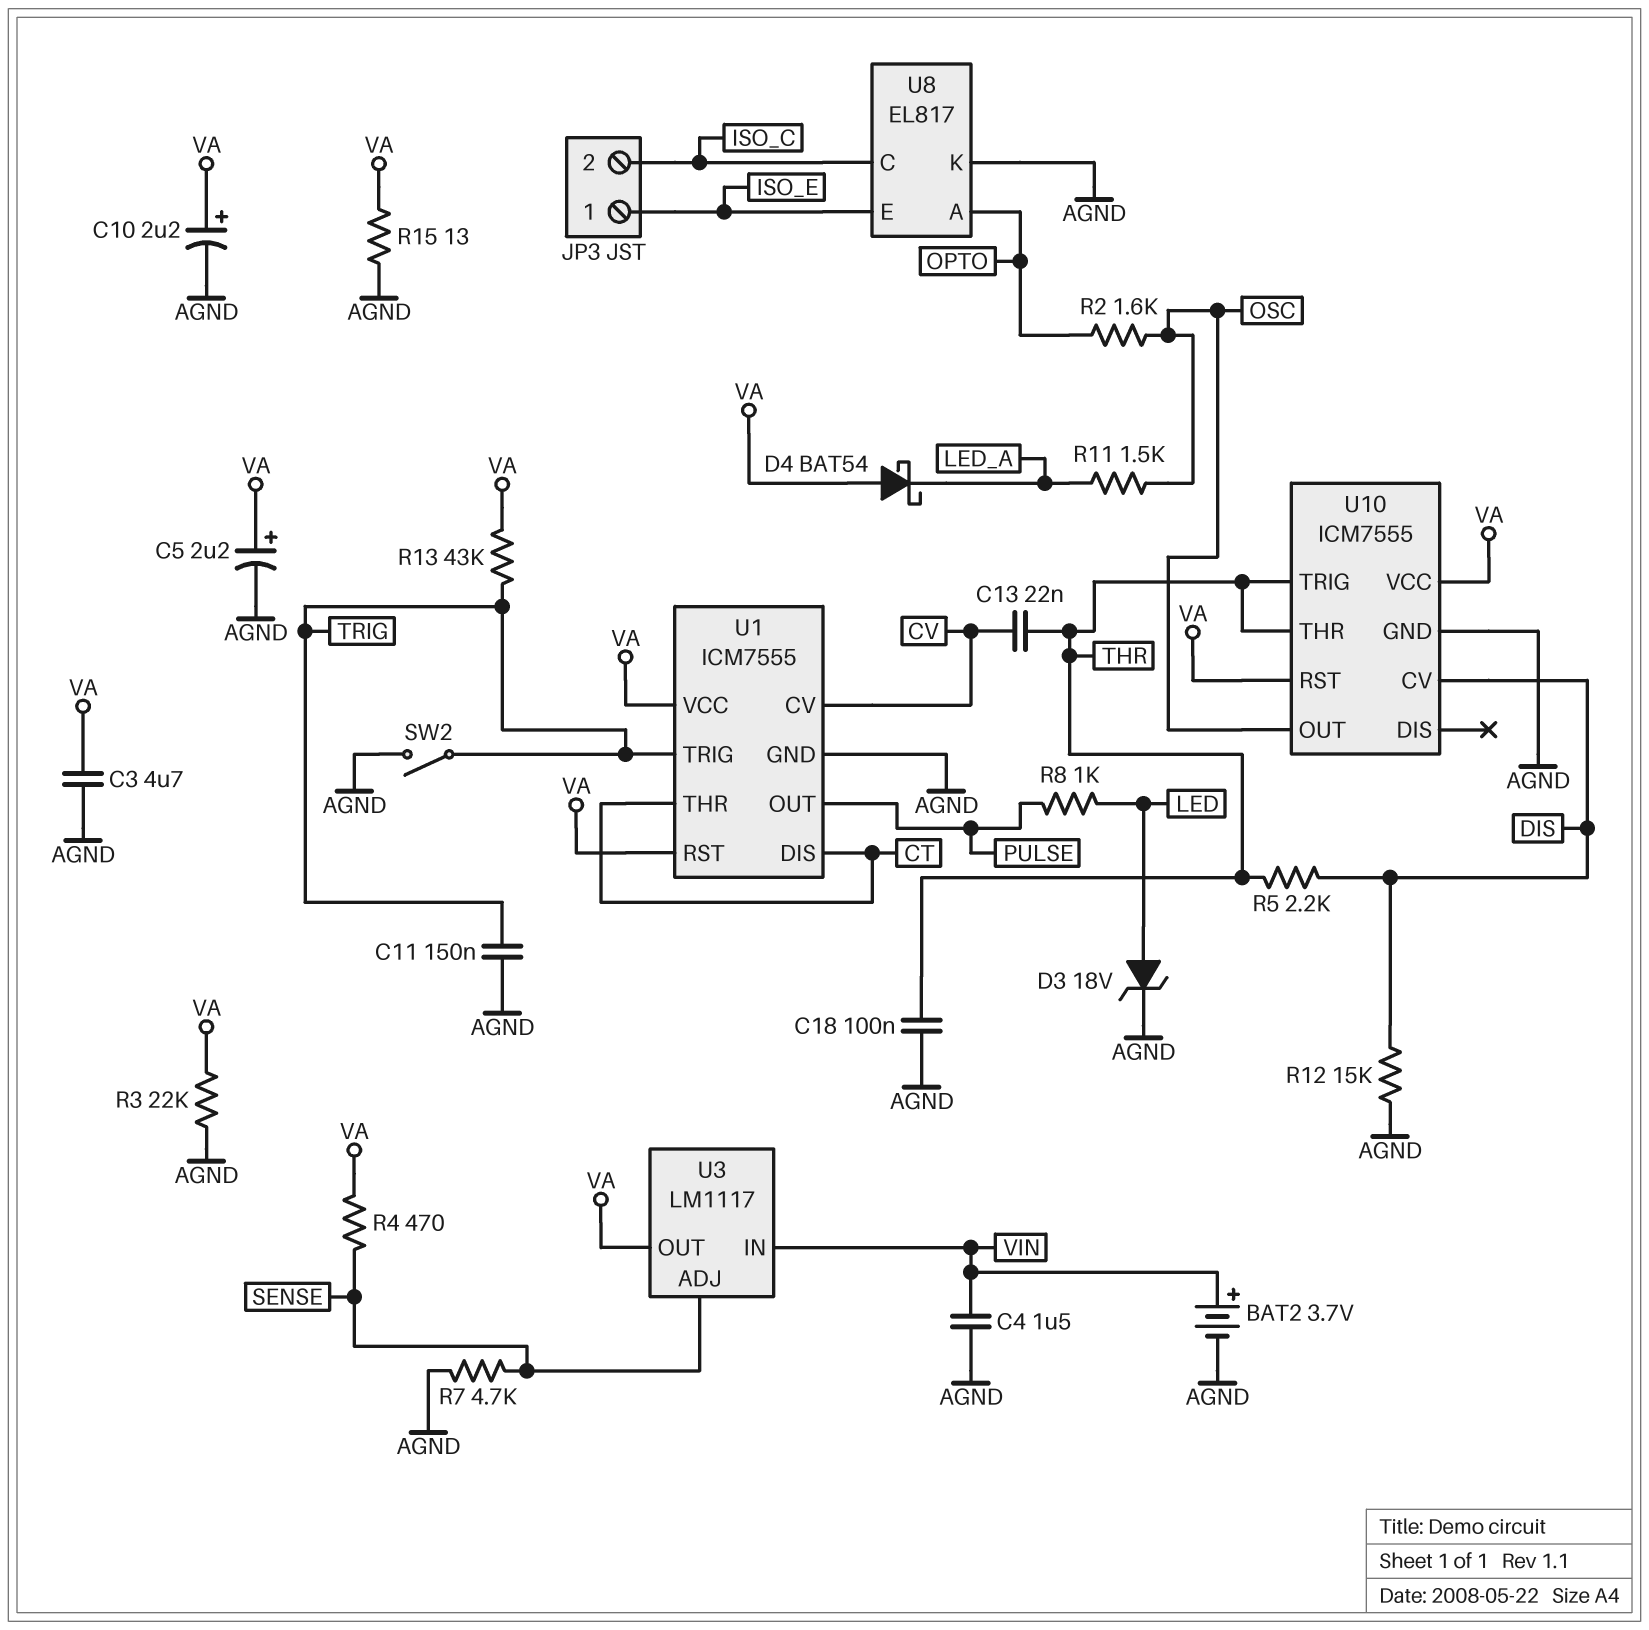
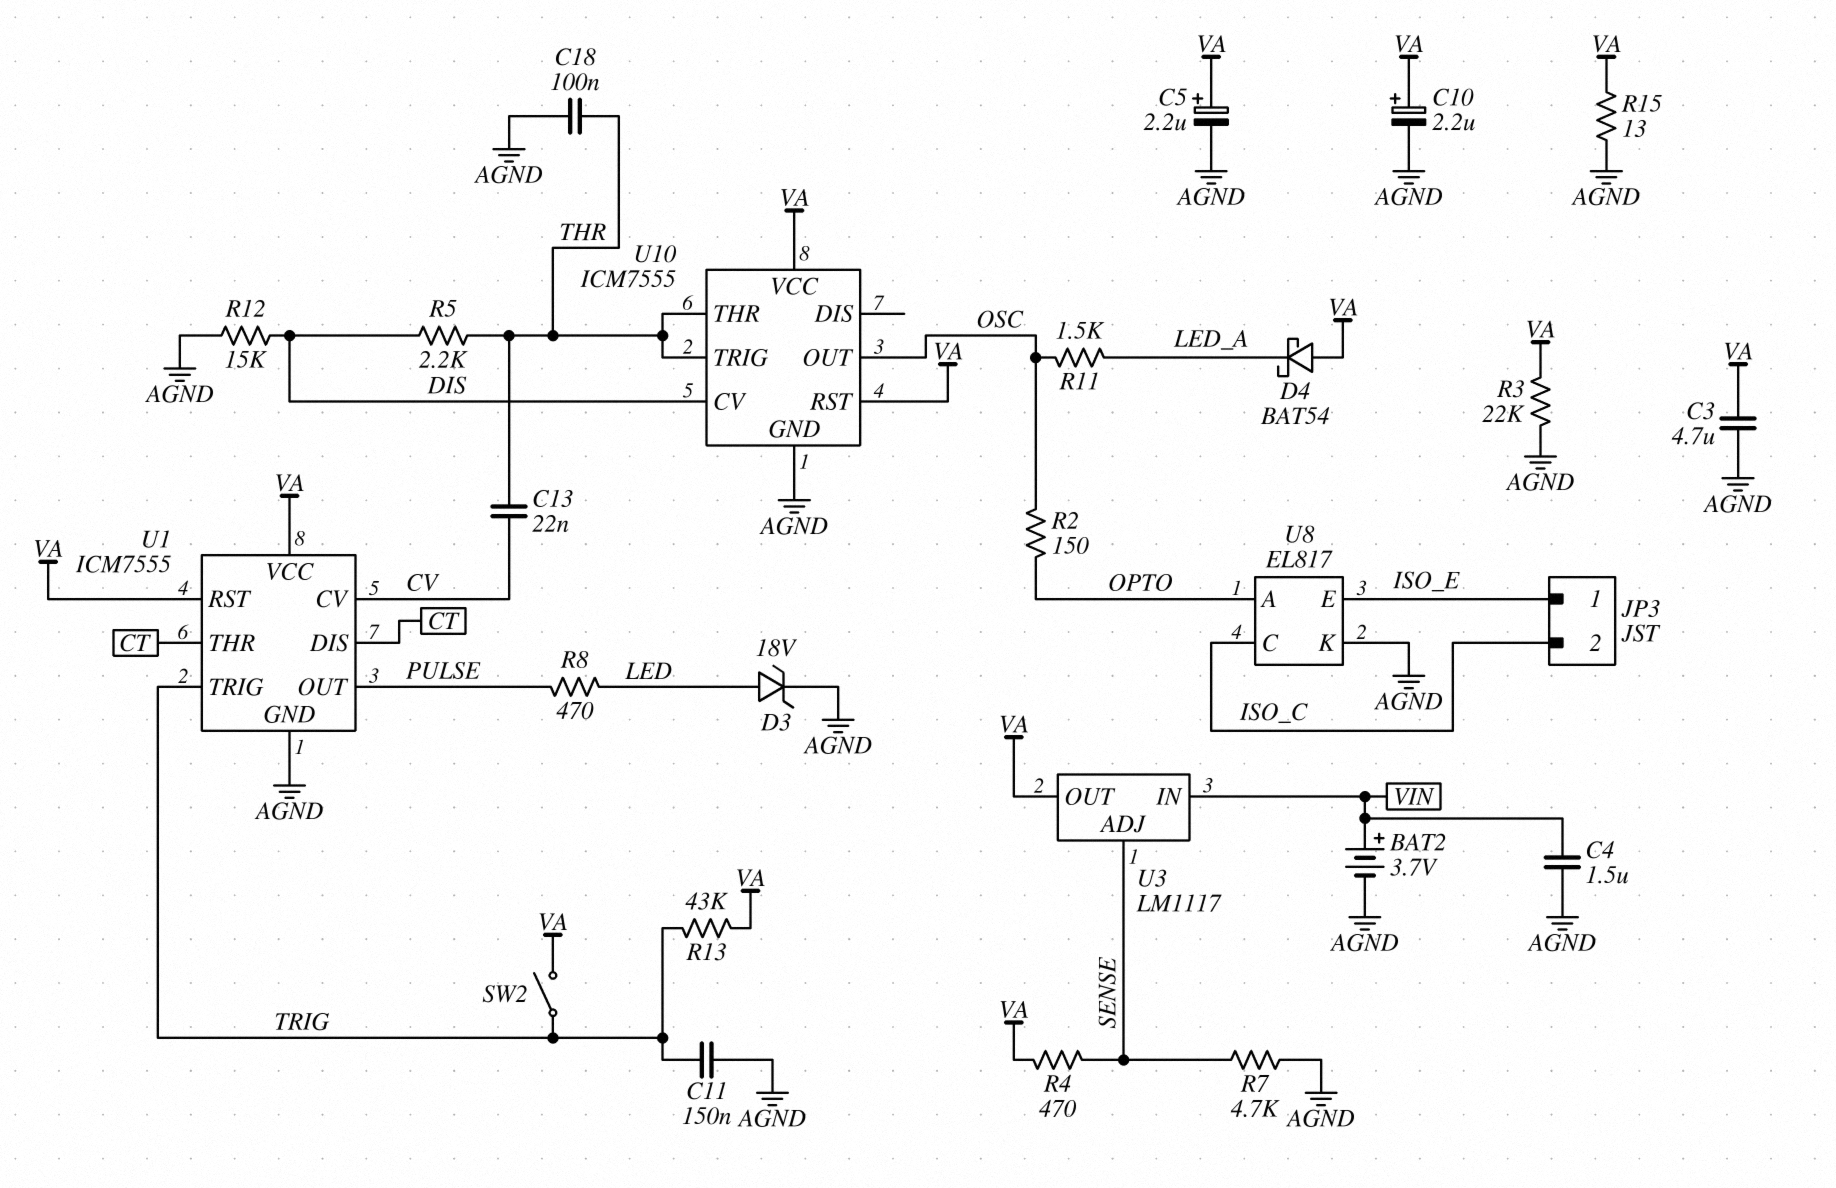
R2: 1.6k (OPTO, OSC) -> 150 (OPTO, OSC)
R8: 1k (LED, PULSE) -> 470 (LED, PULSE)
SW2: switch (AGND, TRIG) -> switch (TRIG, VA)

